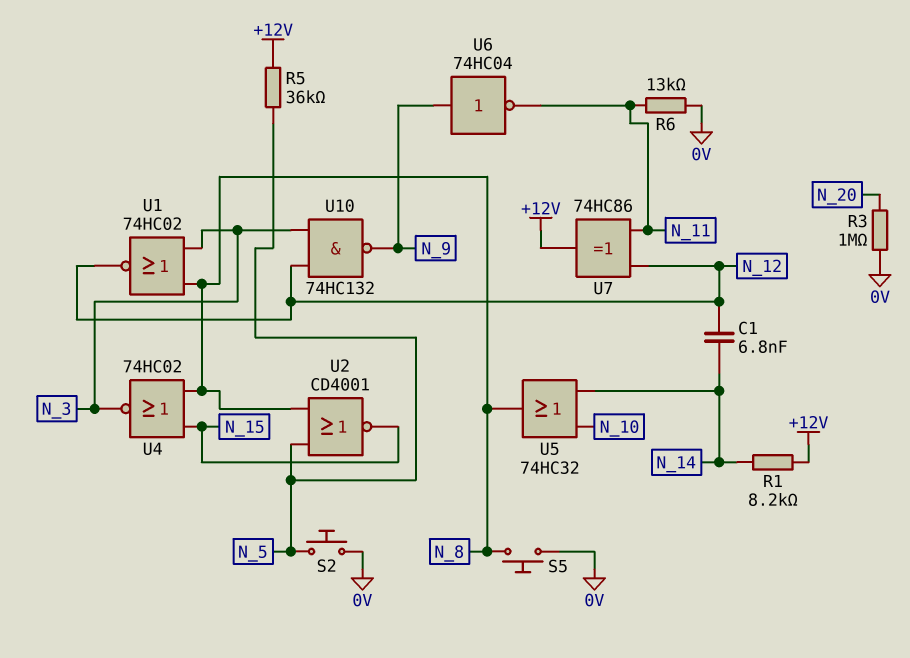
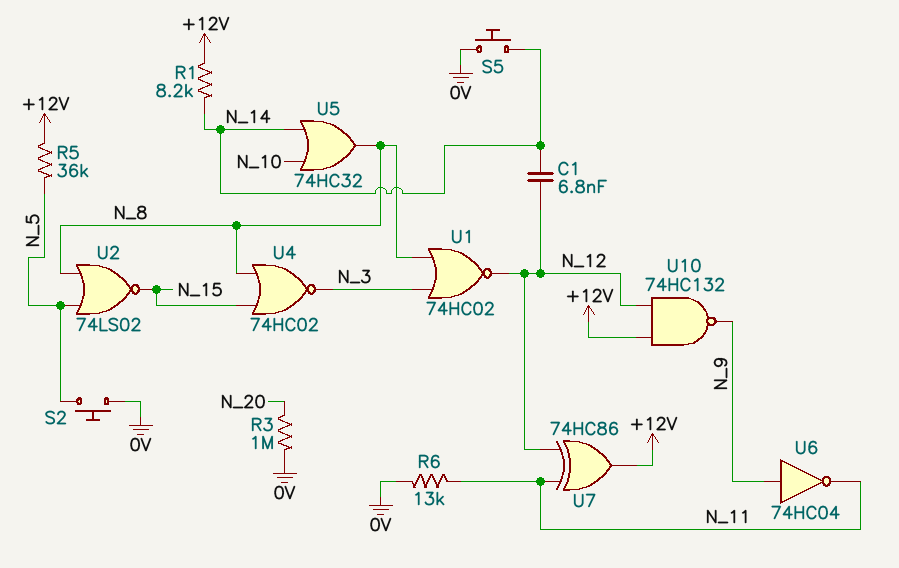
S5: button (0V, N_8) -> button (0V, N_14)
U2: NOR CD4001 (in N_5, in N_8, out N_15) -> NOR 74LS02 (in N_5, in N_8, out N_15)
U10: NAND 74HC132 (in N_3, in N_12, out N_9) -> NAND 74HC132 (in +12V, in N_12, out N_9)

